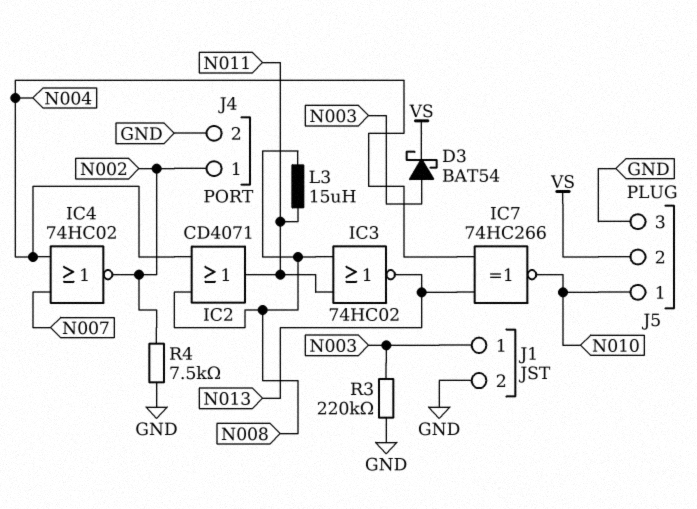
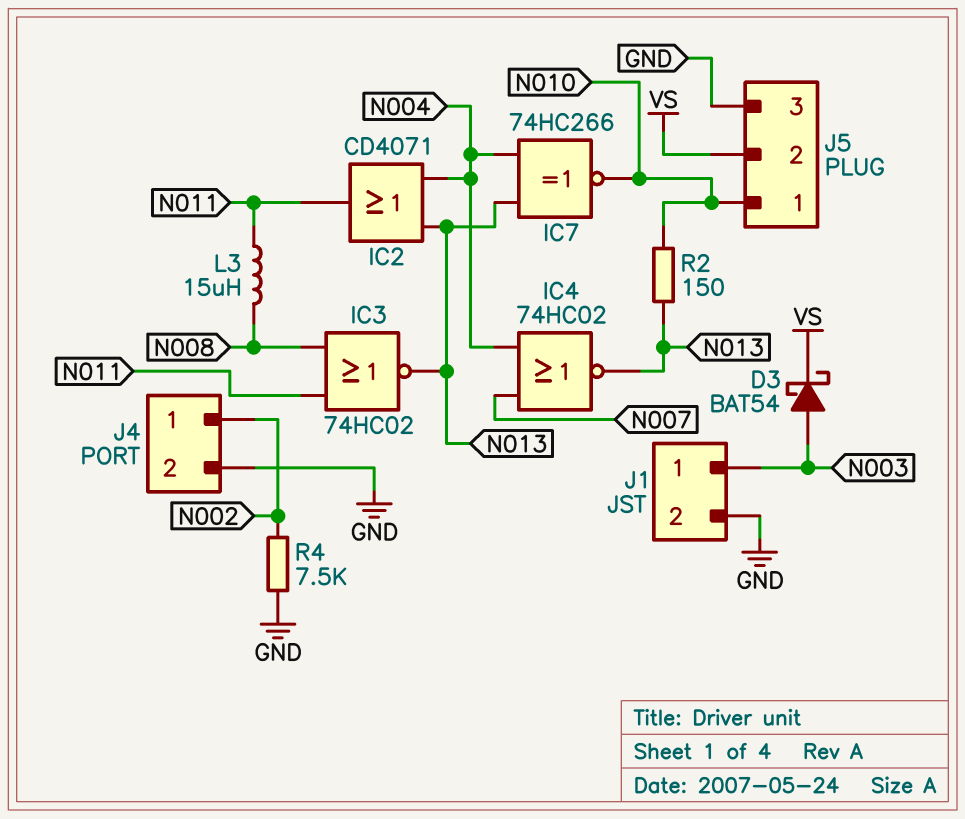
IC2: OR CD4071 (in N004, in N008, out N011) -> OR CD4071 (in N004, in N013, out N011)
IC4: NOR 74HC02 (in N004, in N007, out N002) -> NOR 74HC02 (in N004, in N007, out N013)
R2: none -> 150 (N010, N013)
R3: 220k (GND, N003) -> none

